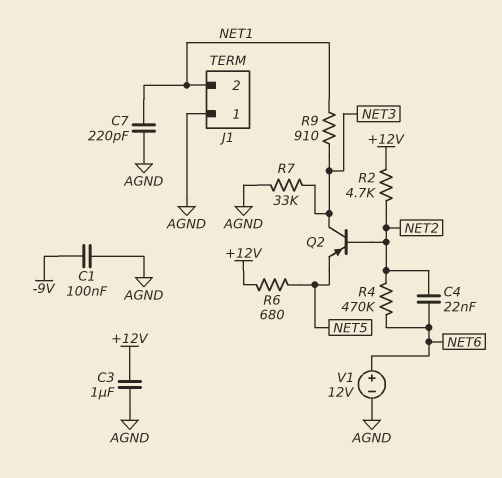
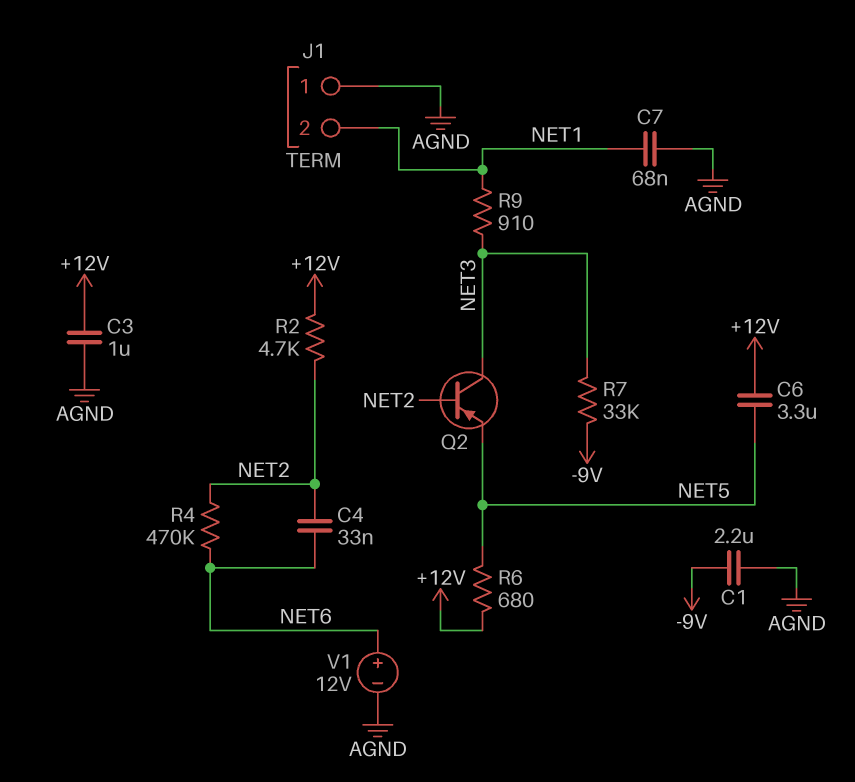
C1: 100nF (-9V, AGND) -> 2.2uF (-9V, AGND)
C4: 22nF (NET2, NET6) -> 33nF (NET2, NET6)
C6: none -> 3.3uF (+12V, NET5)
C7: 220pF (AGND, NET1) -> 68nF (AGND, NET1)
R7: 33k (AGND, NET3) -> 33k (-9V, NET3)

